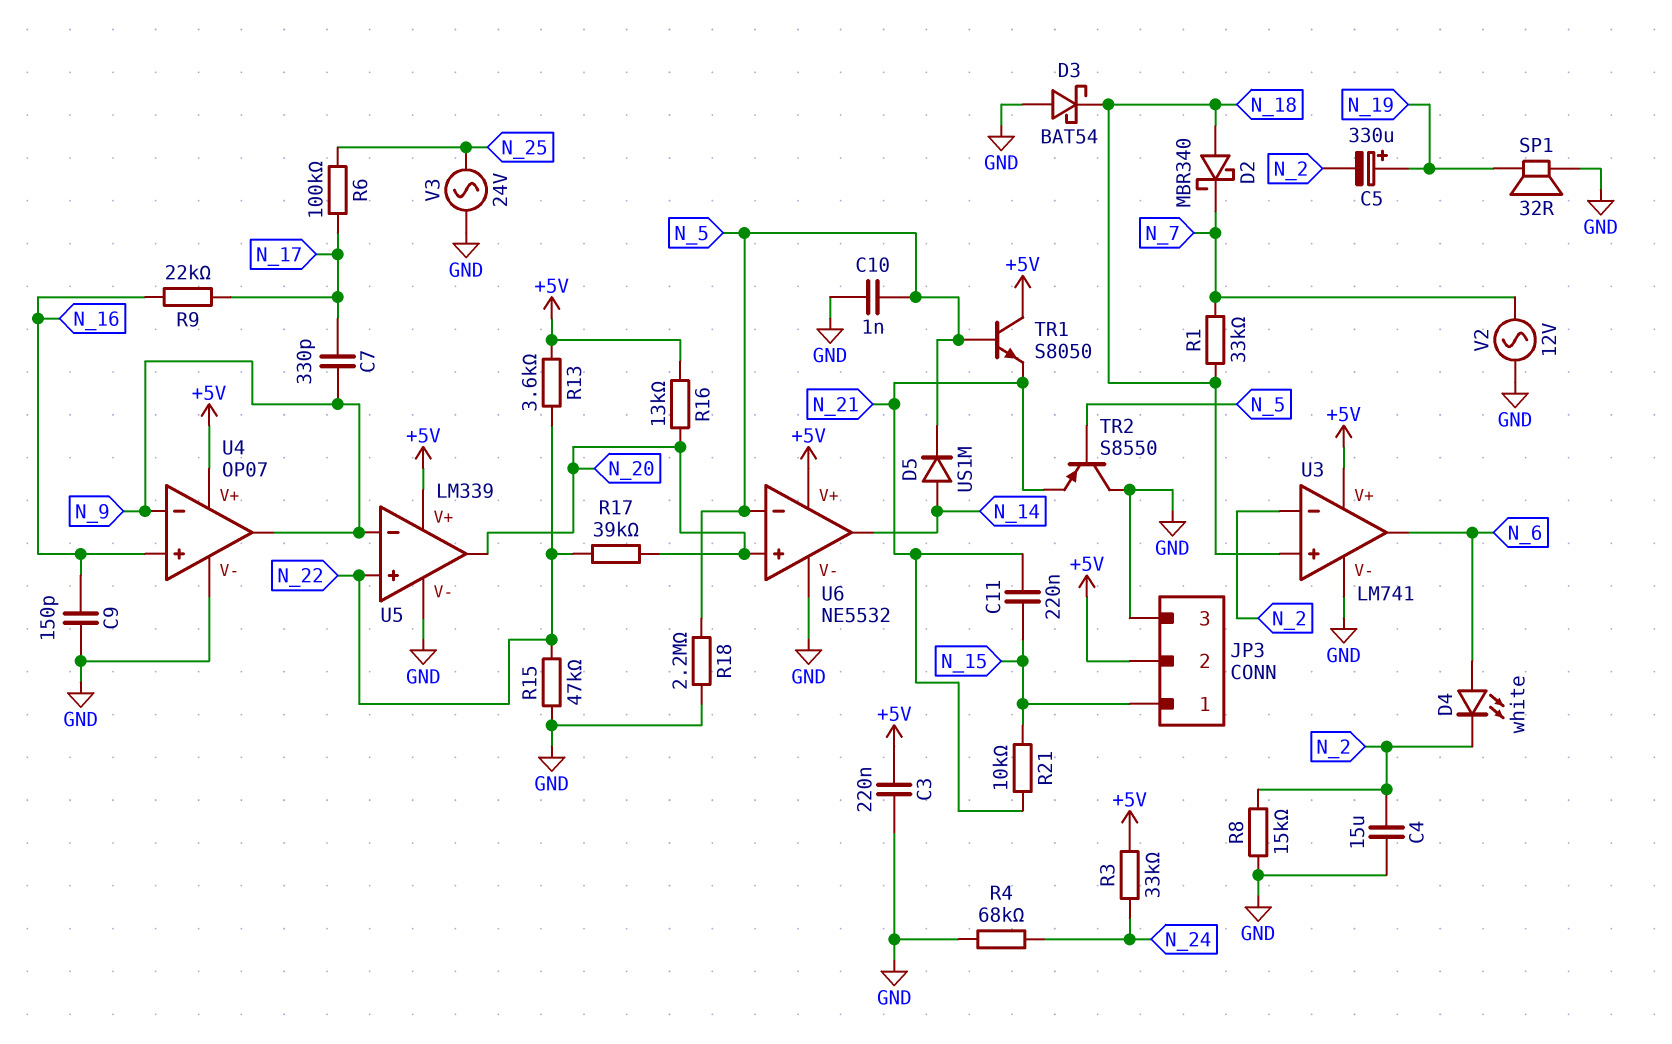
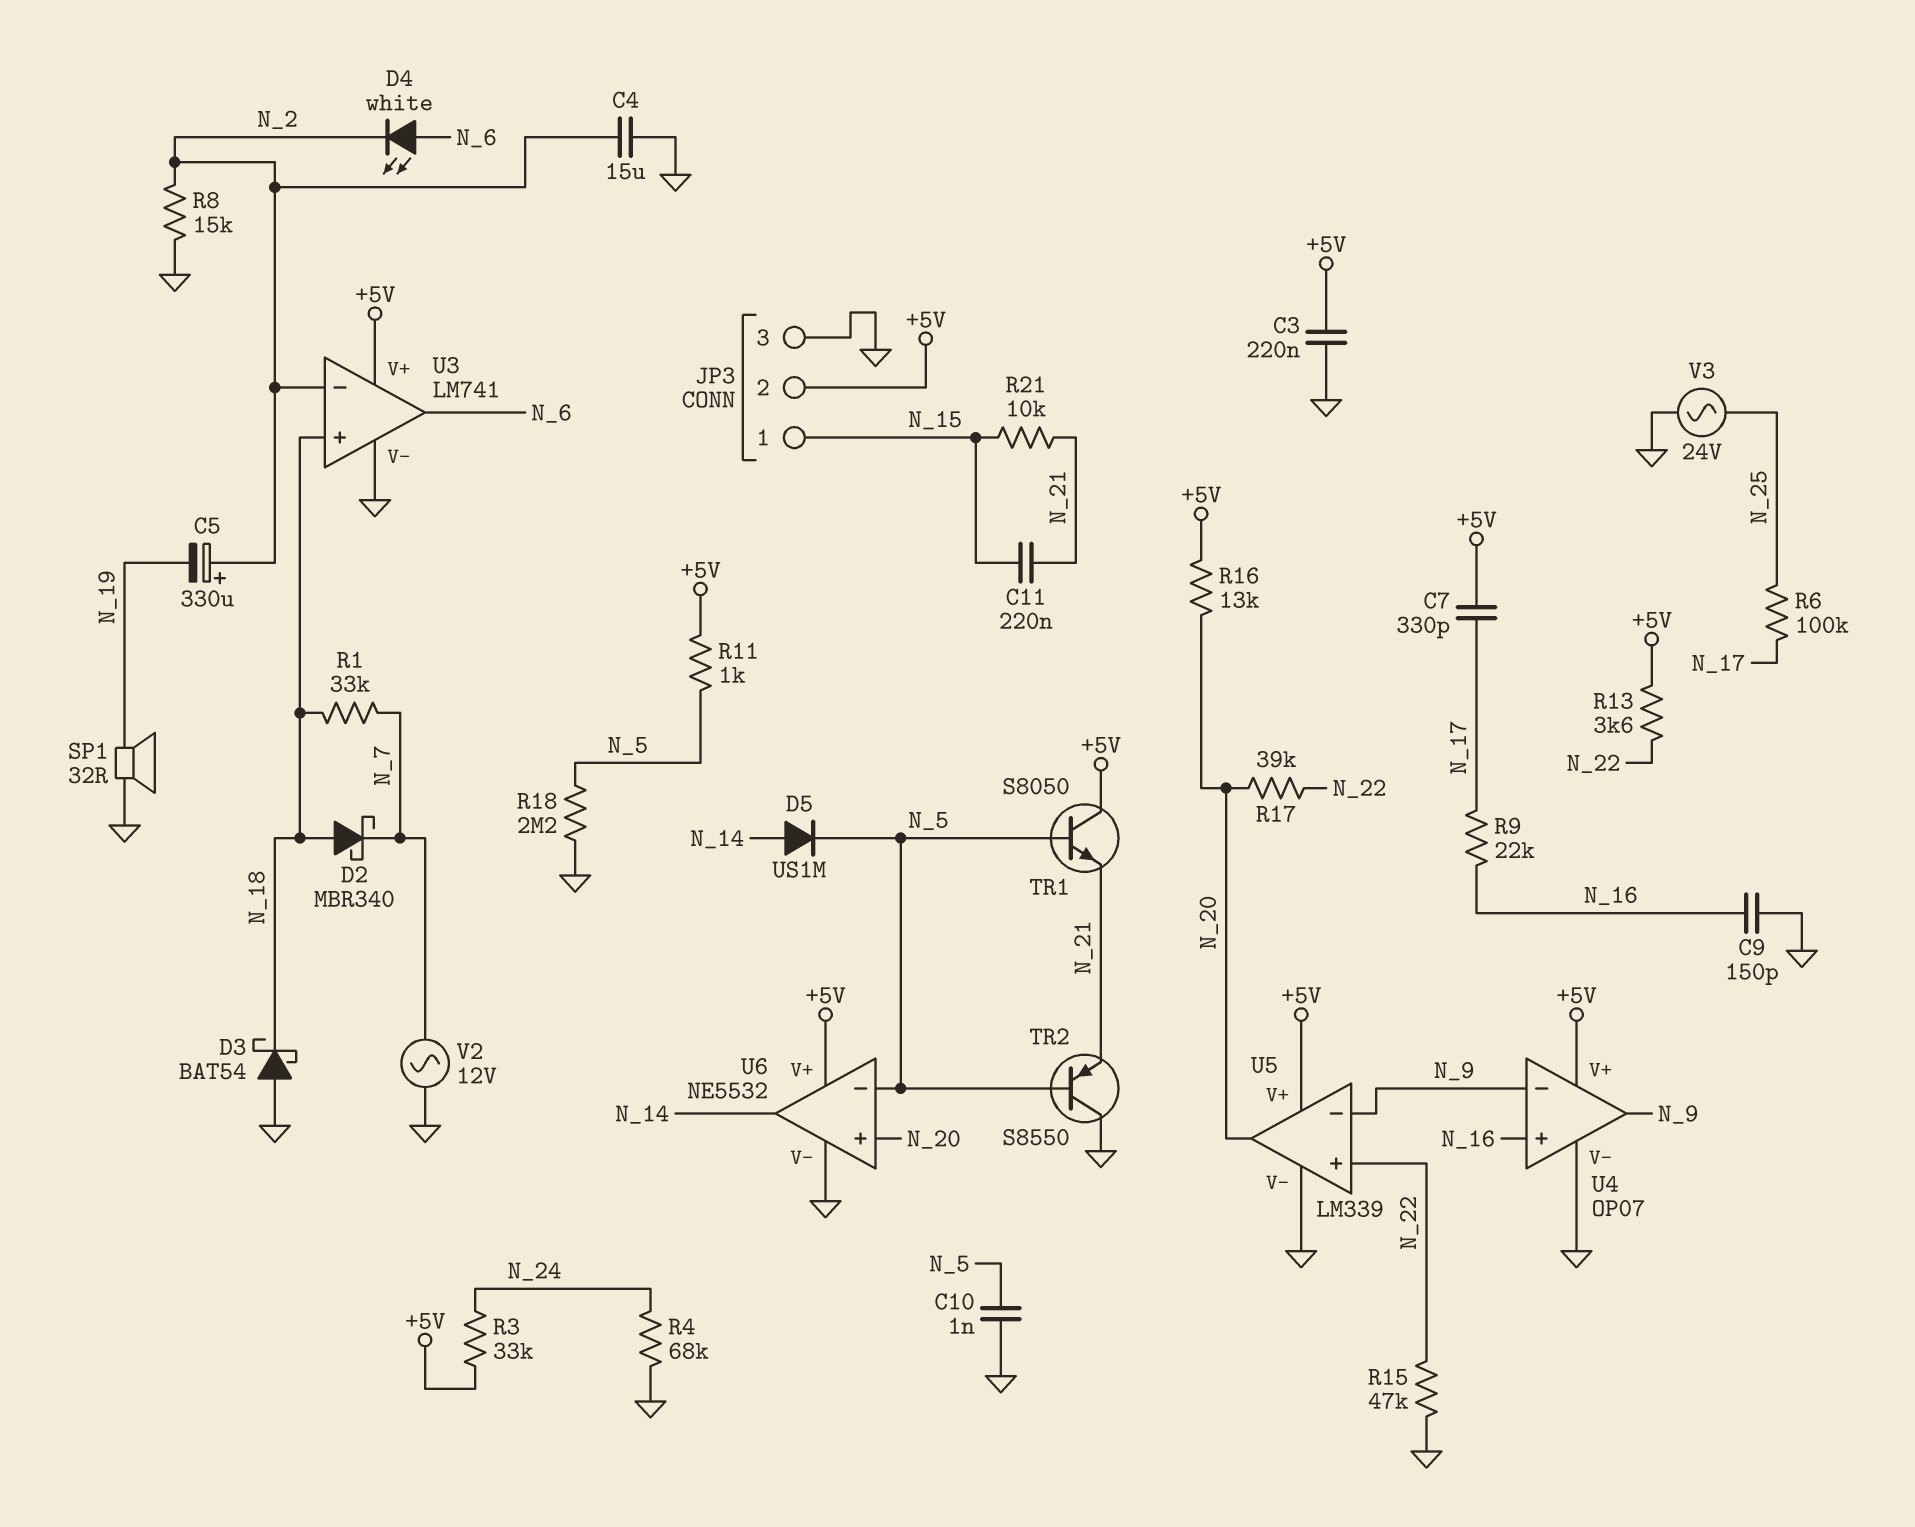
C5: 330uF (plus N_19, minus N_2) -> 330uF (plus N_2, minus N_19)
C7: 330pF (N_9, N_17) -> 330pF (+5V, N_17)
R11: none -> 1k (+5V, N_5)

